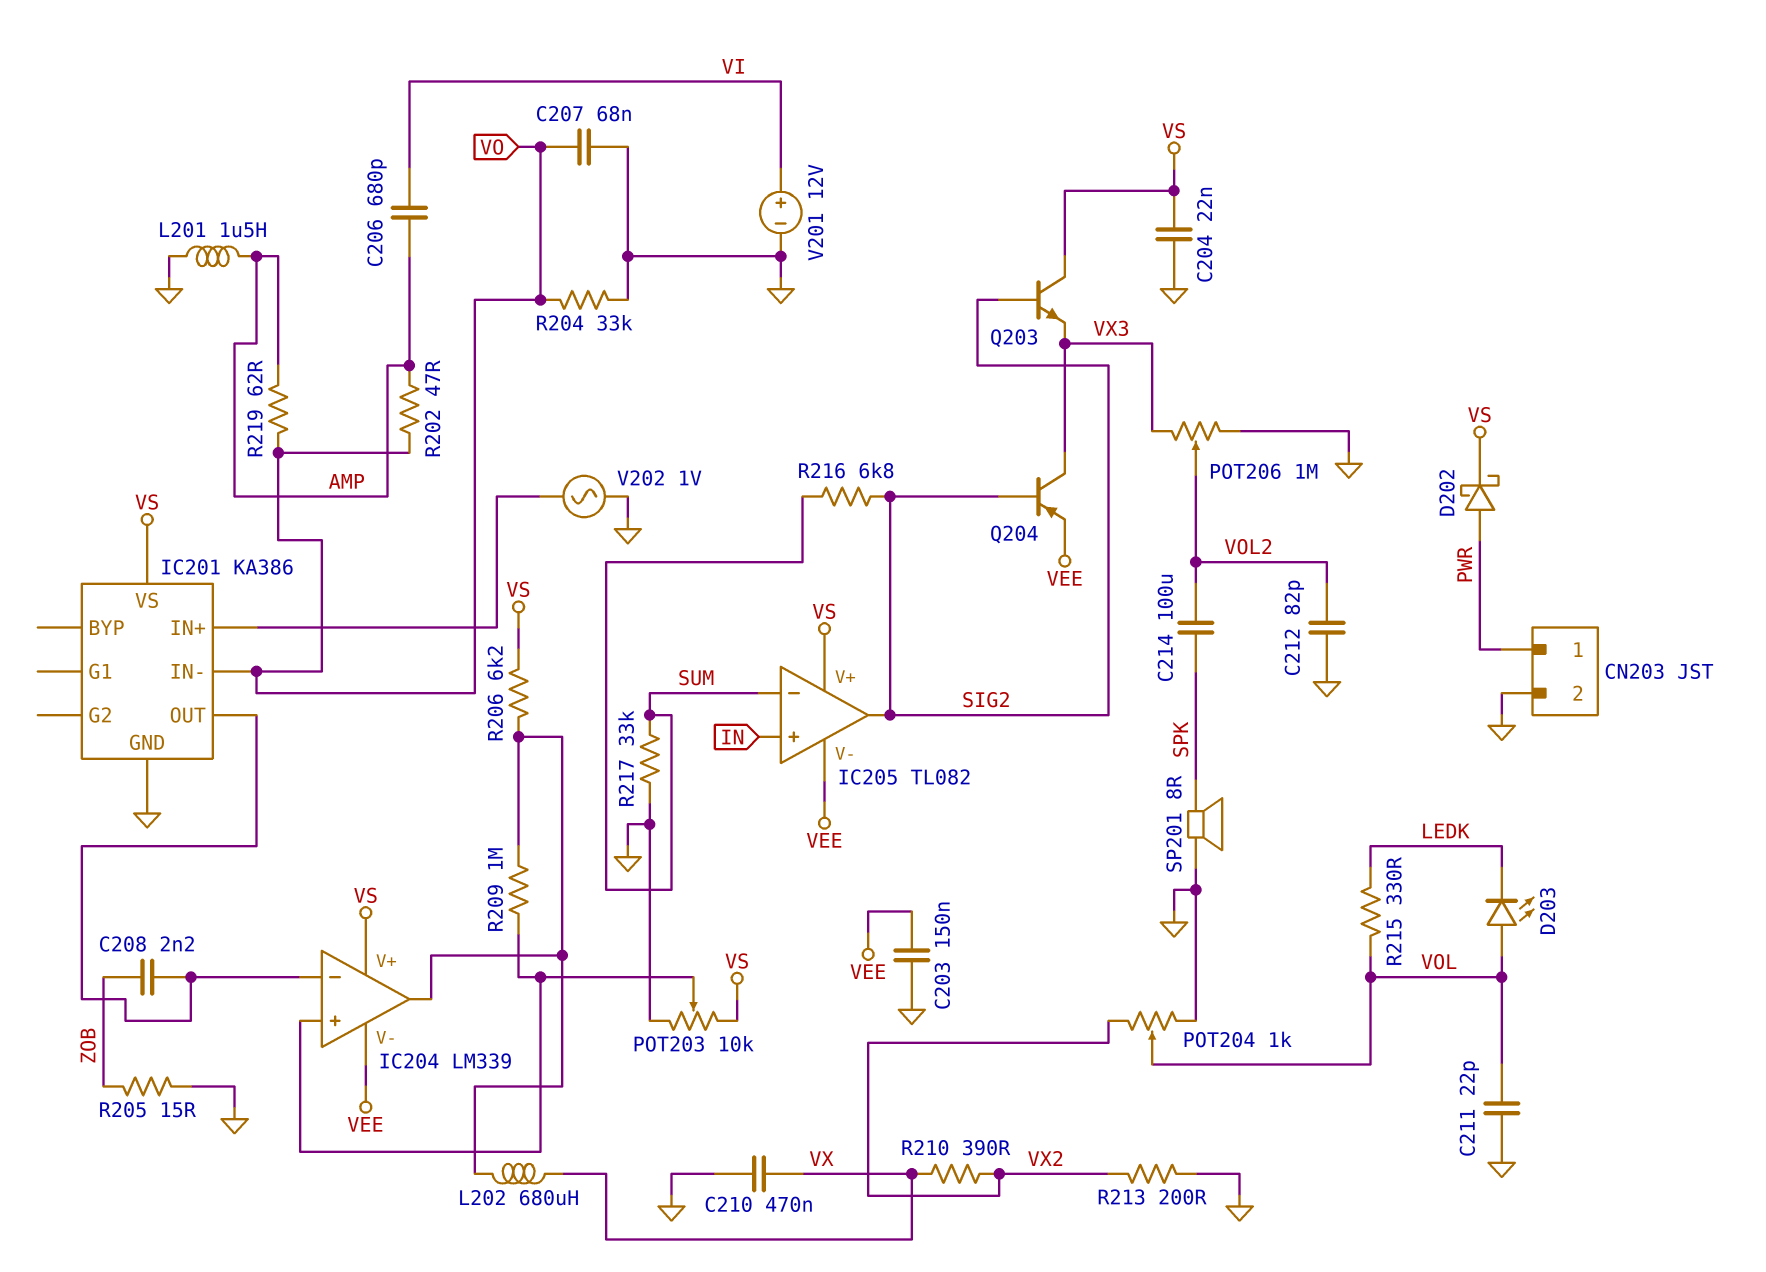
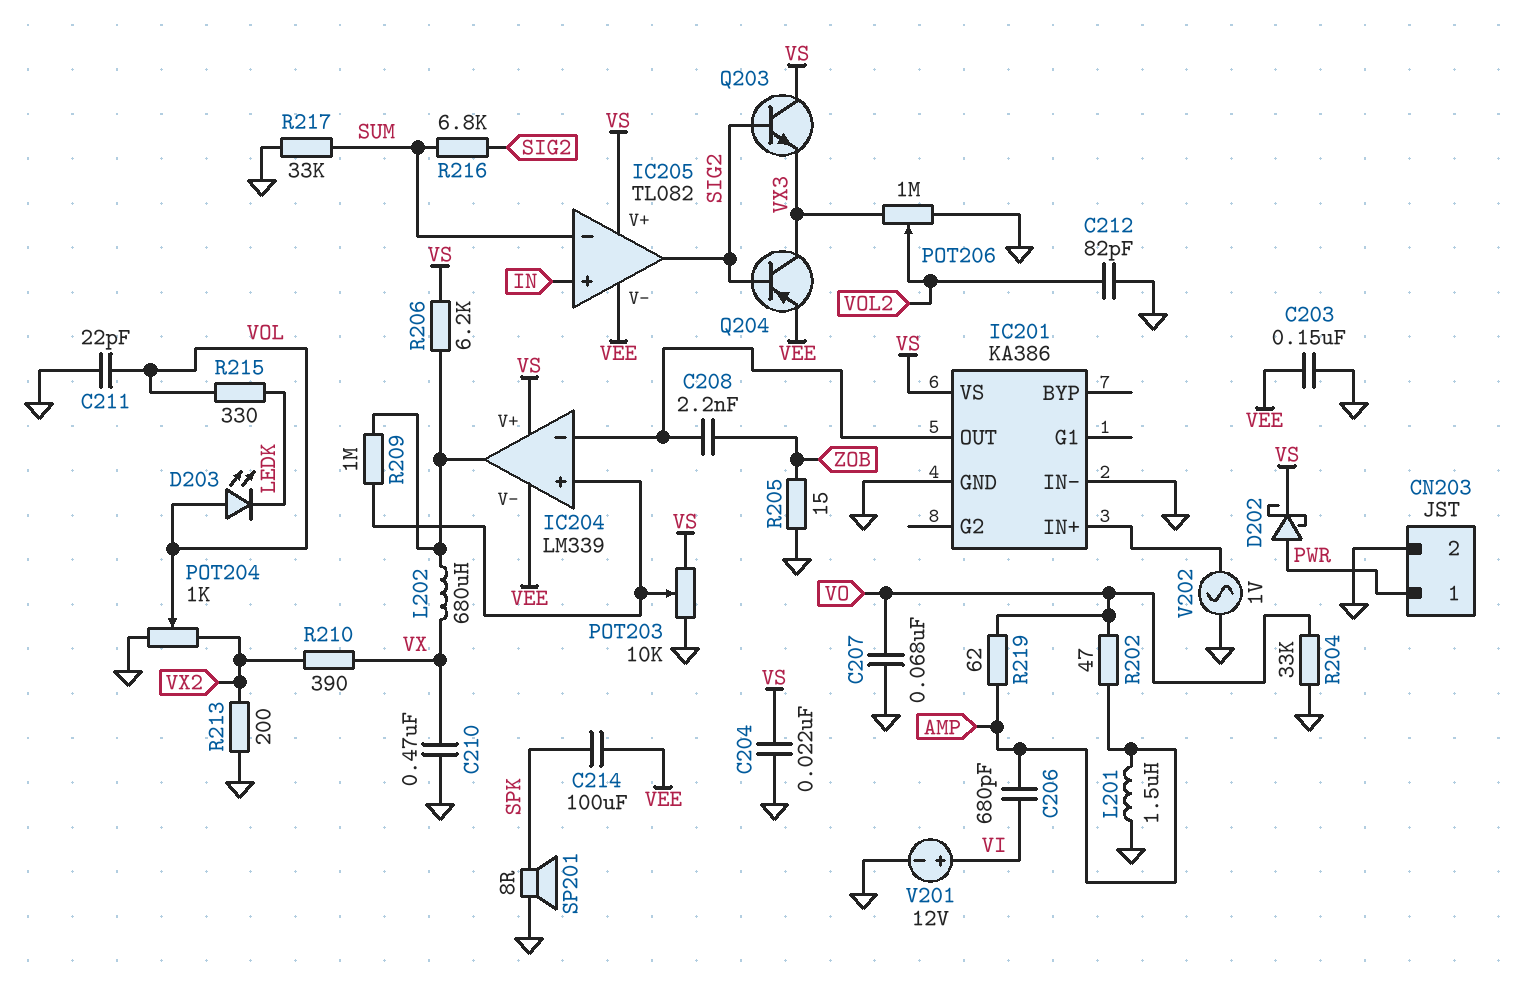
C214: 100uF (SPK, VOL2) -> 100uF (SPK, VEE)
IC201 pin IN-: VO -> GND

